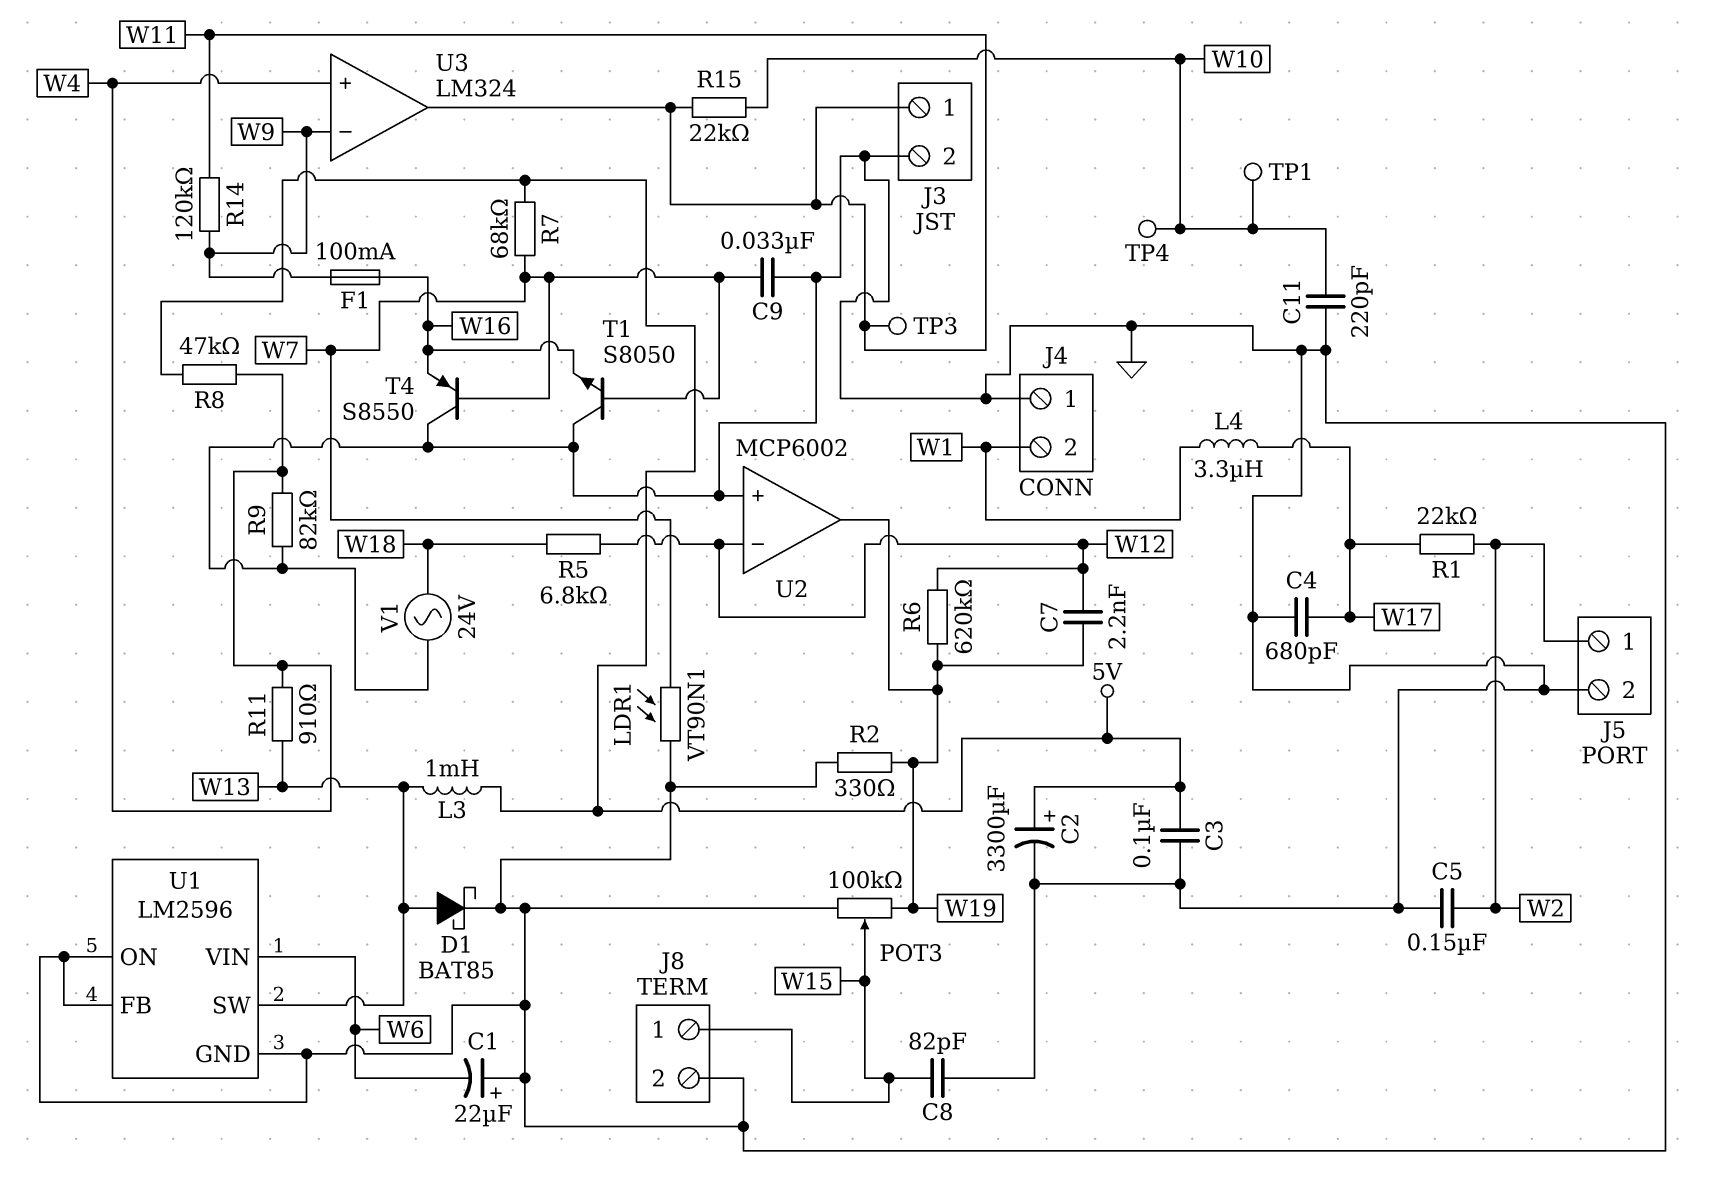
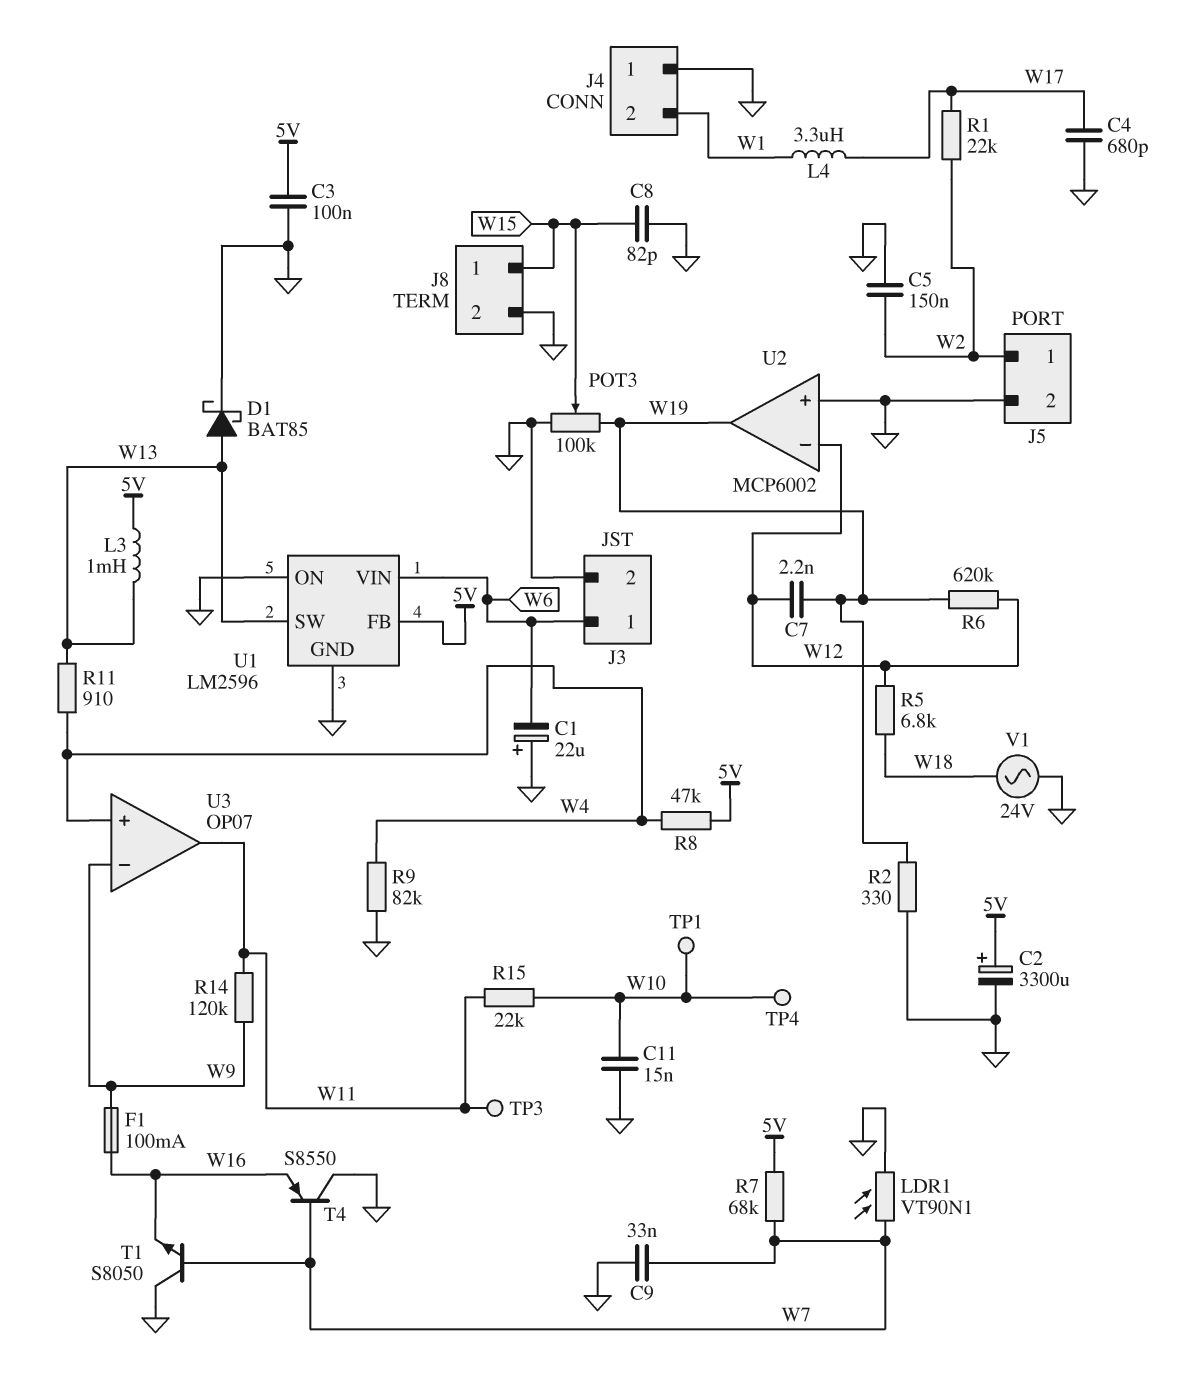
C11: 220pF (GND, W10) -> 15nF (GND, W10)
J3 pin 1: W11 -> W6
U1 pin FB: GND -> 5V
U3: LM324 -> OP07

